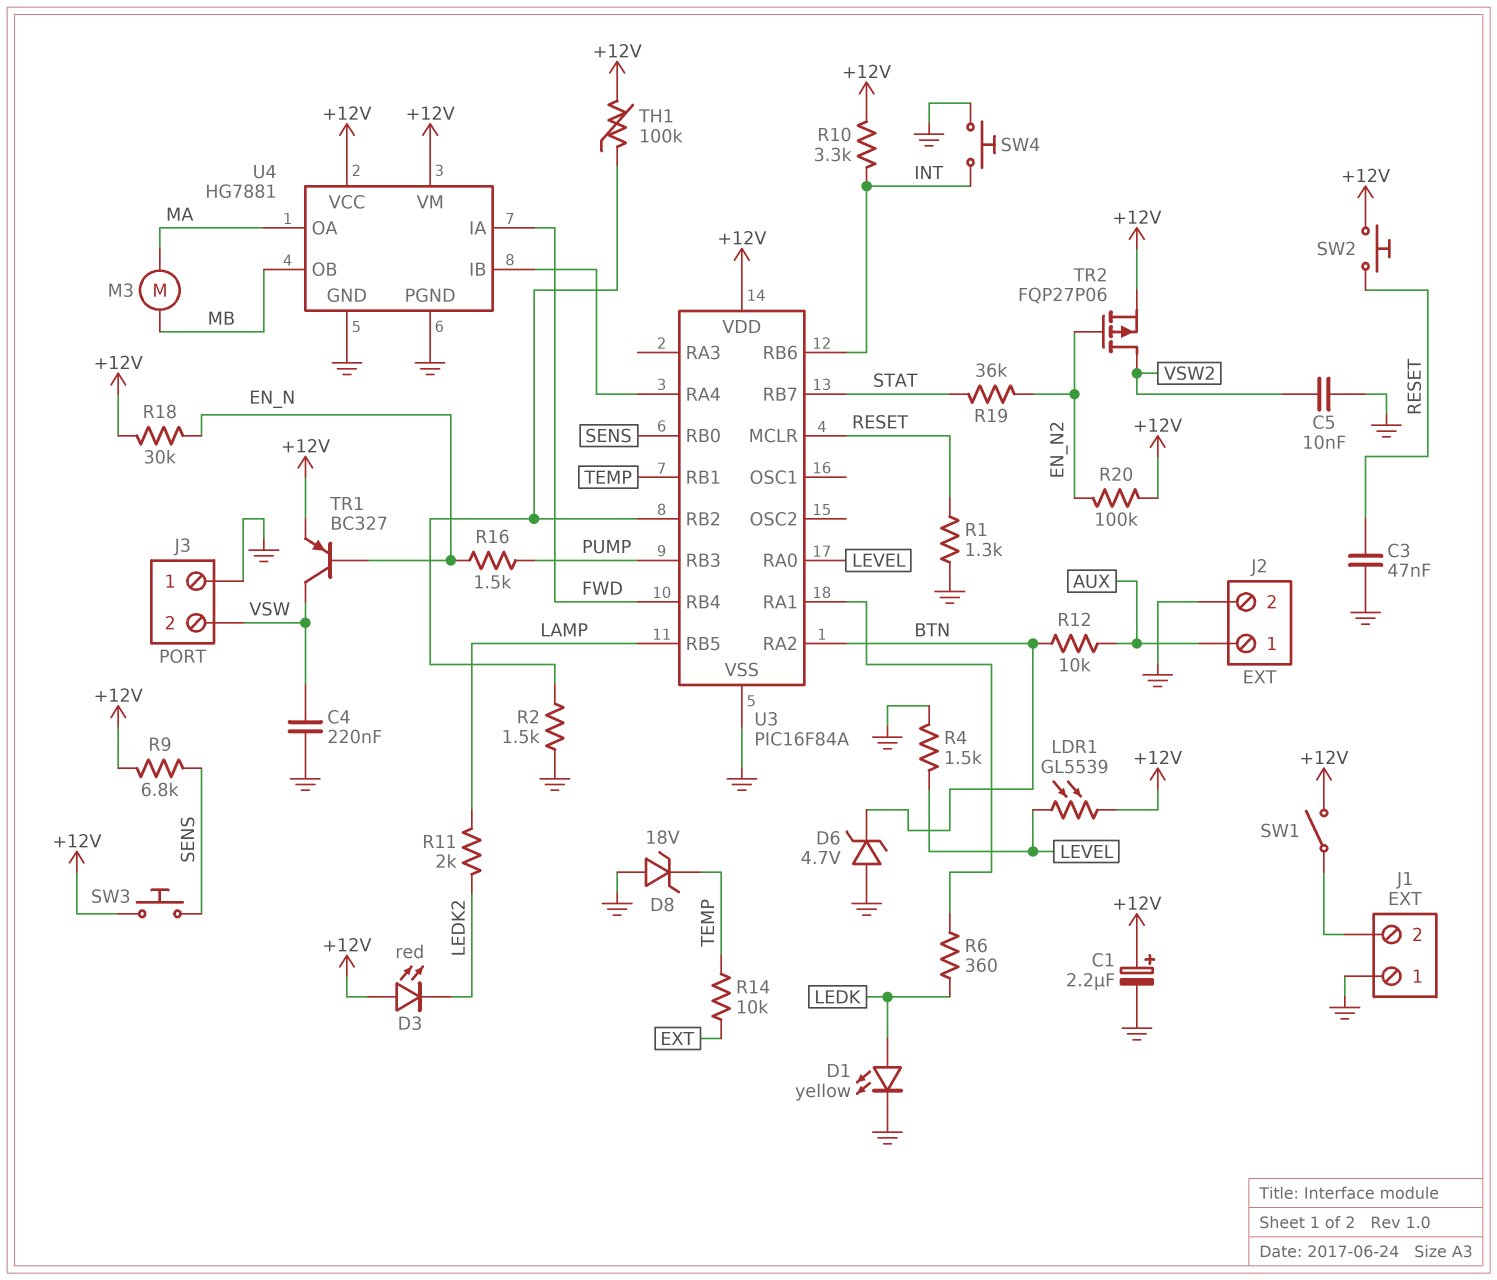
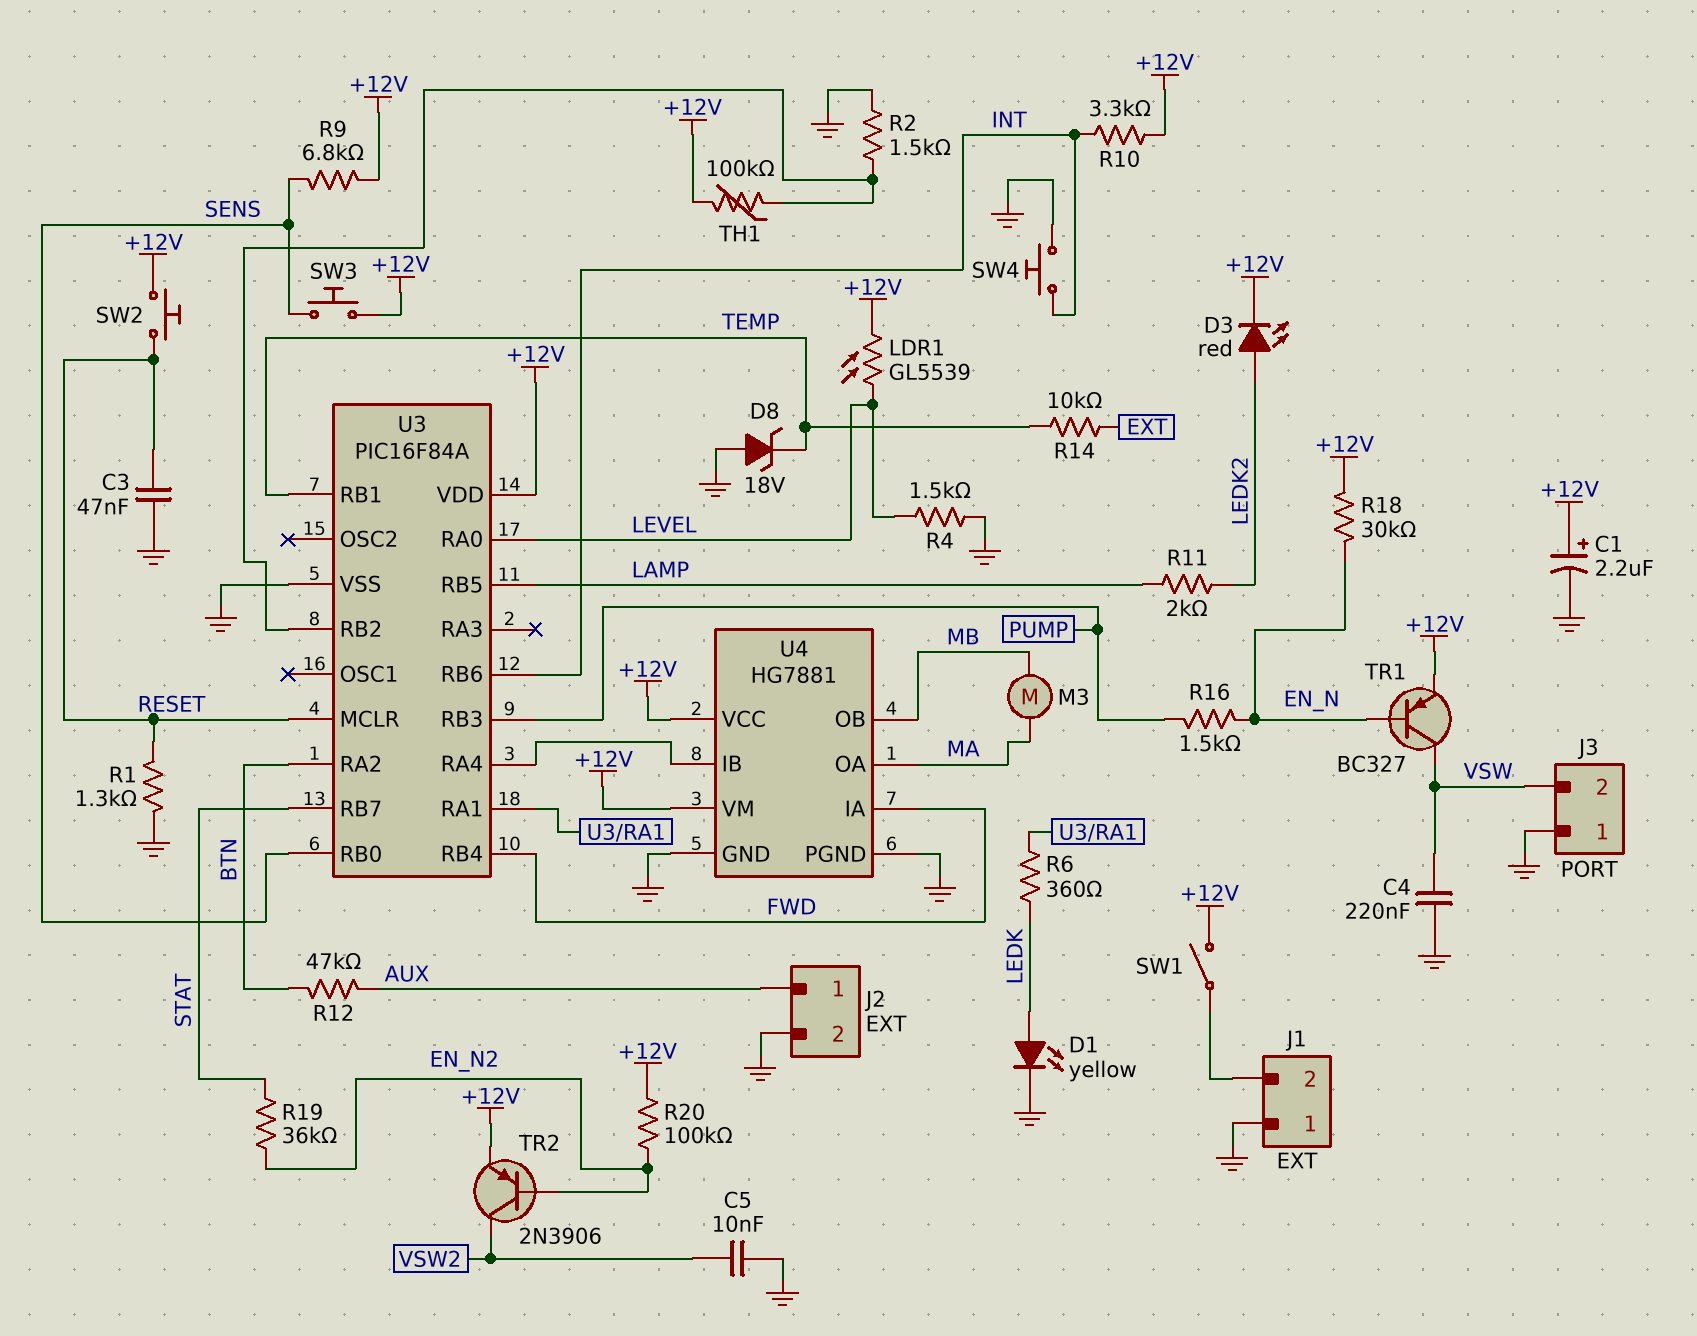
D3: LED red (A +12V, K LEDK2) -> LED red (A LEDK2, K +12V)
D6: zener 4.7V (A GND, K BTN) -> none
R12: 10k (AUX, BTN) -> 47k (AUX, BTN)
TR2: PMOS FQP27P06 (G EN_N2, D VSW2, S +12V) -> PNP 2N3906 (B EN_N2, C VSW2, E +12V)

